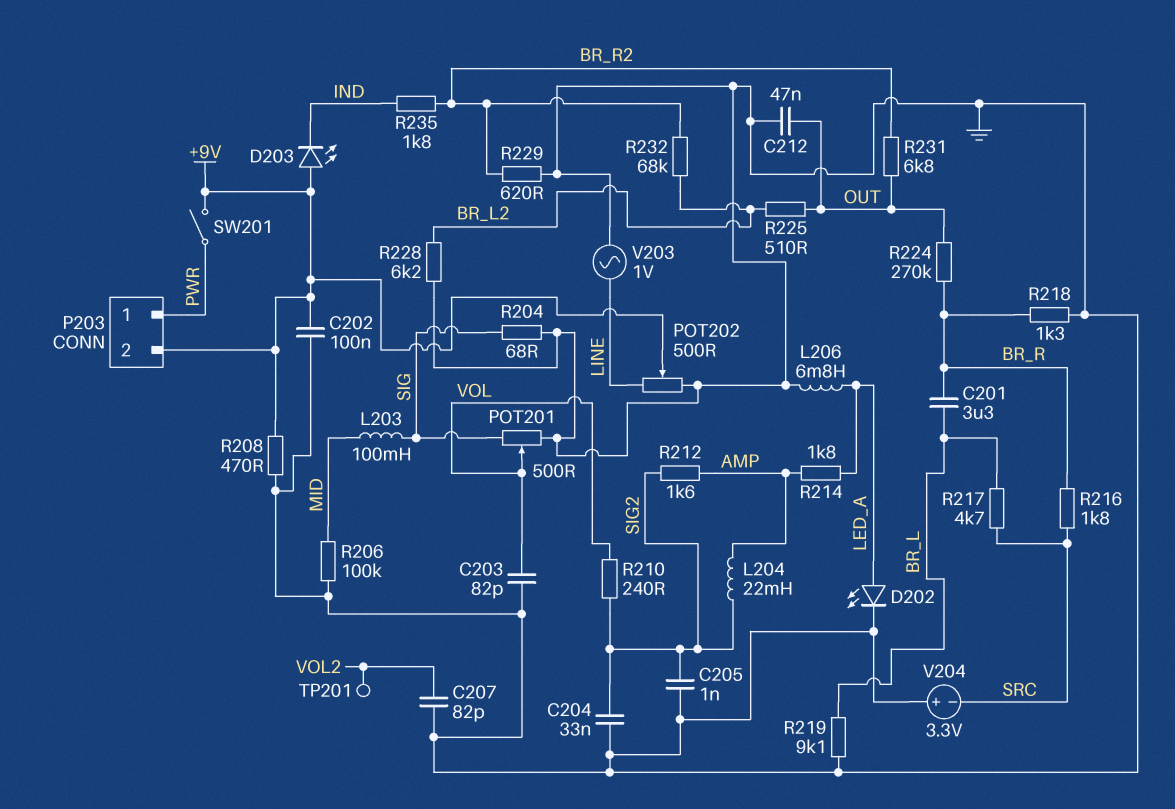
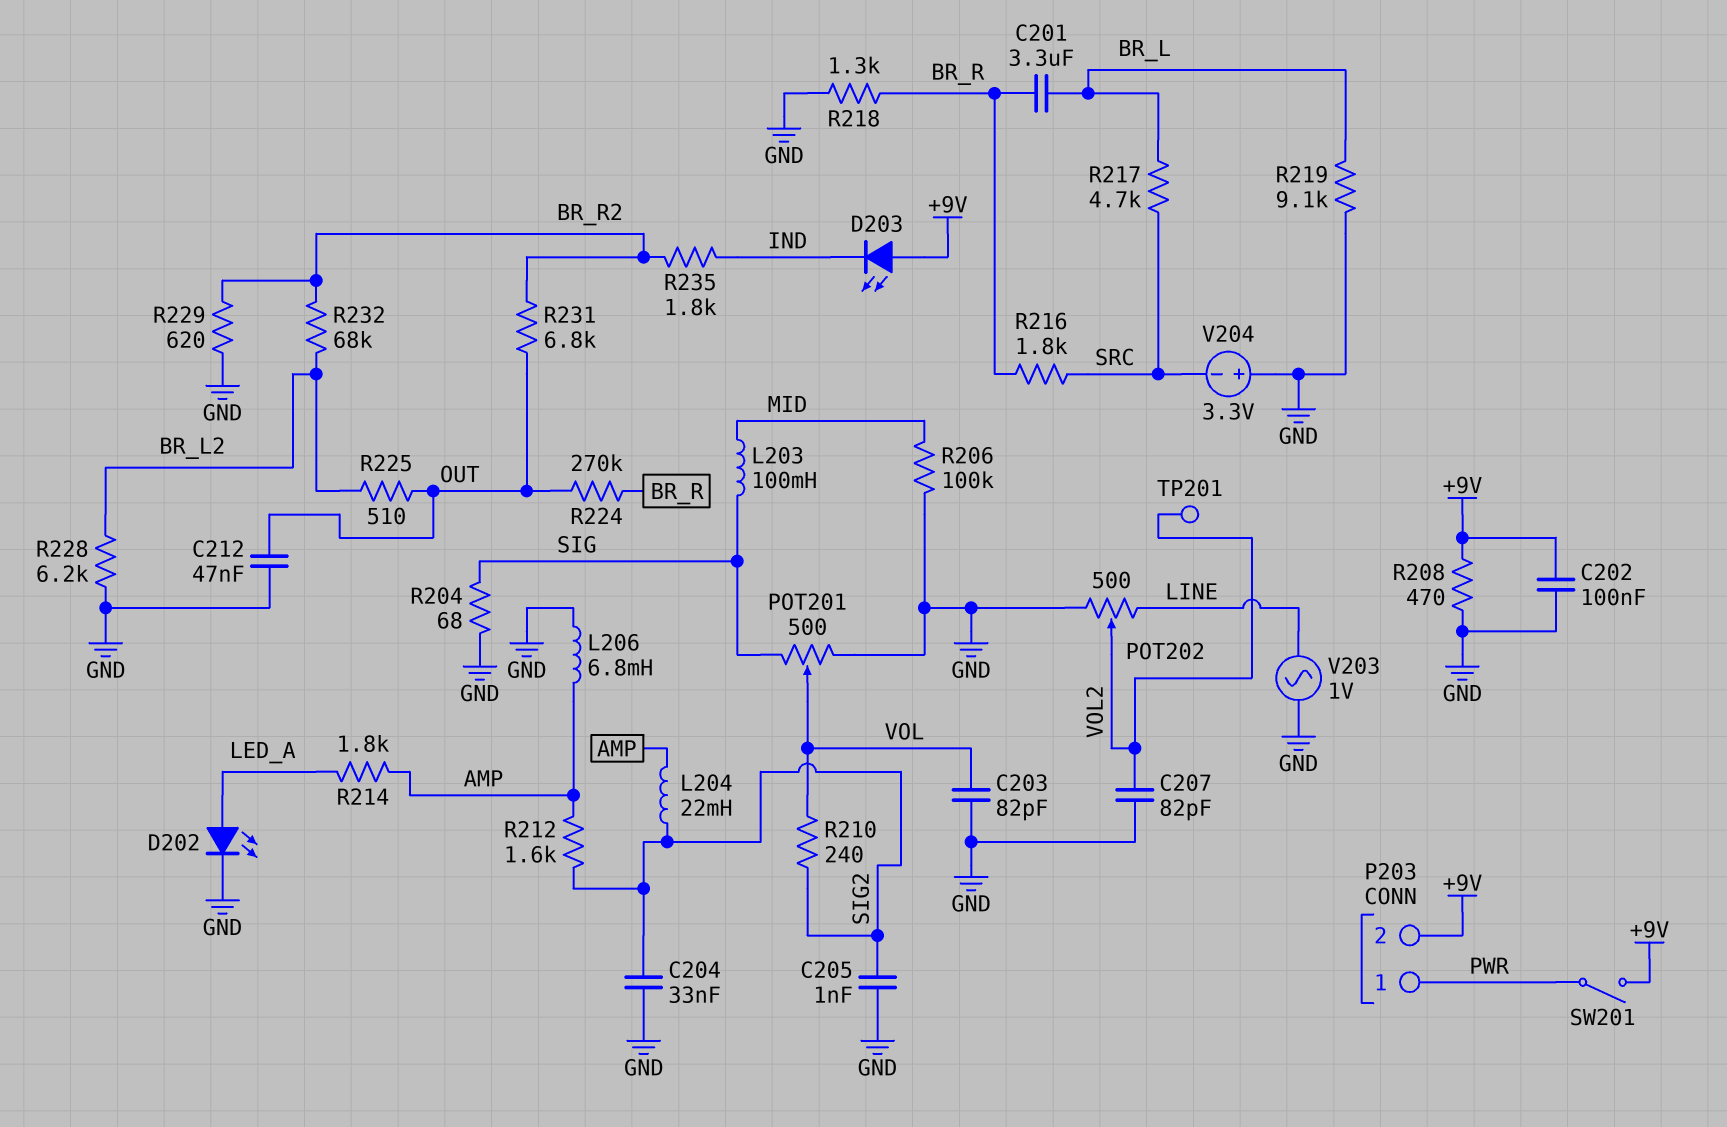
L206: 6.8mH (GND, LED_A) -> 6.8mH (AMP, GND)
POT202: 500 (GND, LINE, wiper +9V) -> 500 (GND, LINE, wiper VOL2)

